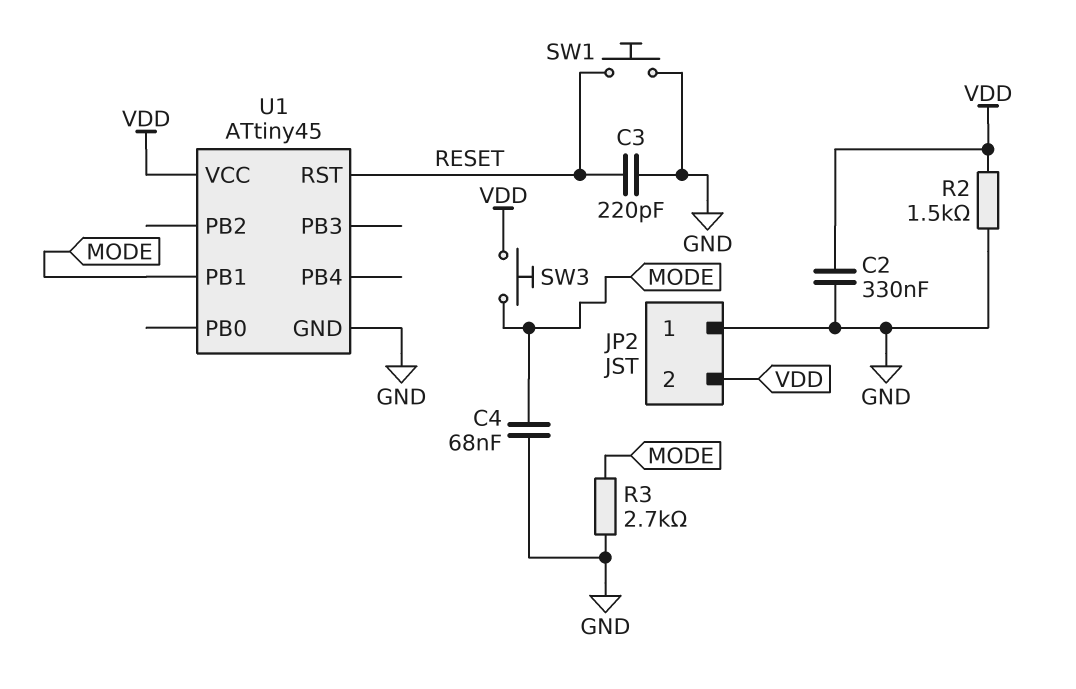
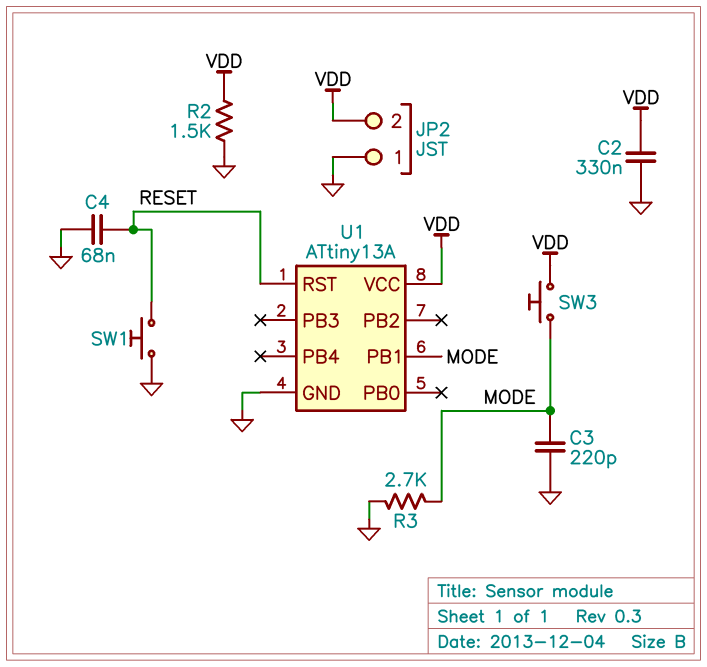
C3: 220pF (GND, RESET) -> 220pF (GND, MODE)
C4: 68nF (GND, MODE) -> 68nF (GND, RESET)
U1: ATtiny45 -> ATtiny13A

